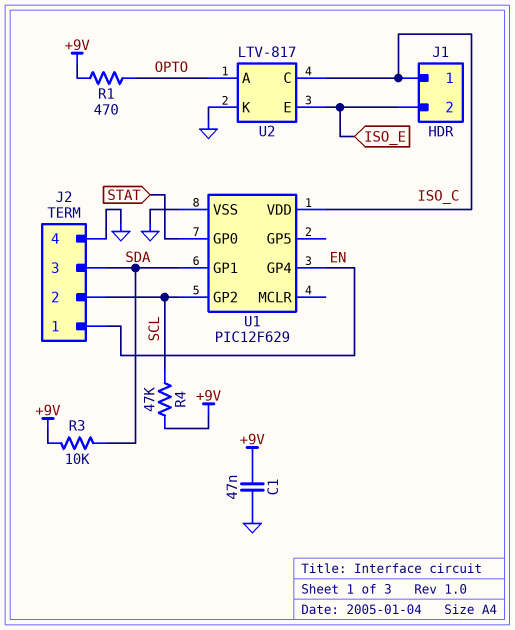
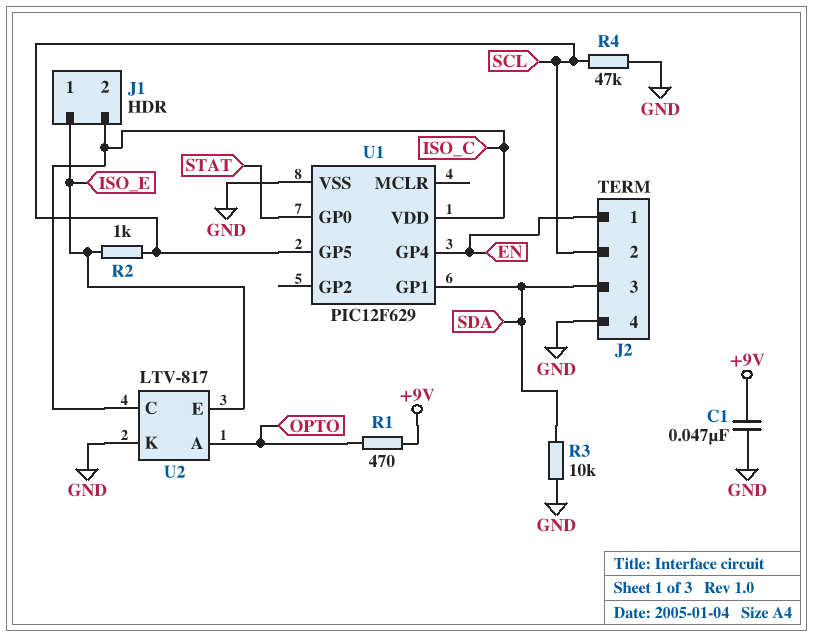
J1 pin 1: ISO_C -> ISO_E
J1 pin 2: ISO_E -> ISO_C
R2: none -> 1k (ISO_E, SCL)
R3: 10k (+9V, SDA) -> 10k (GND, SDA)
R4: 47k (+9V, SCL) -> 47k (GND, SCL)
U1 pin GP2: SCL -> none
U1 pin GP5: none -> SCL

